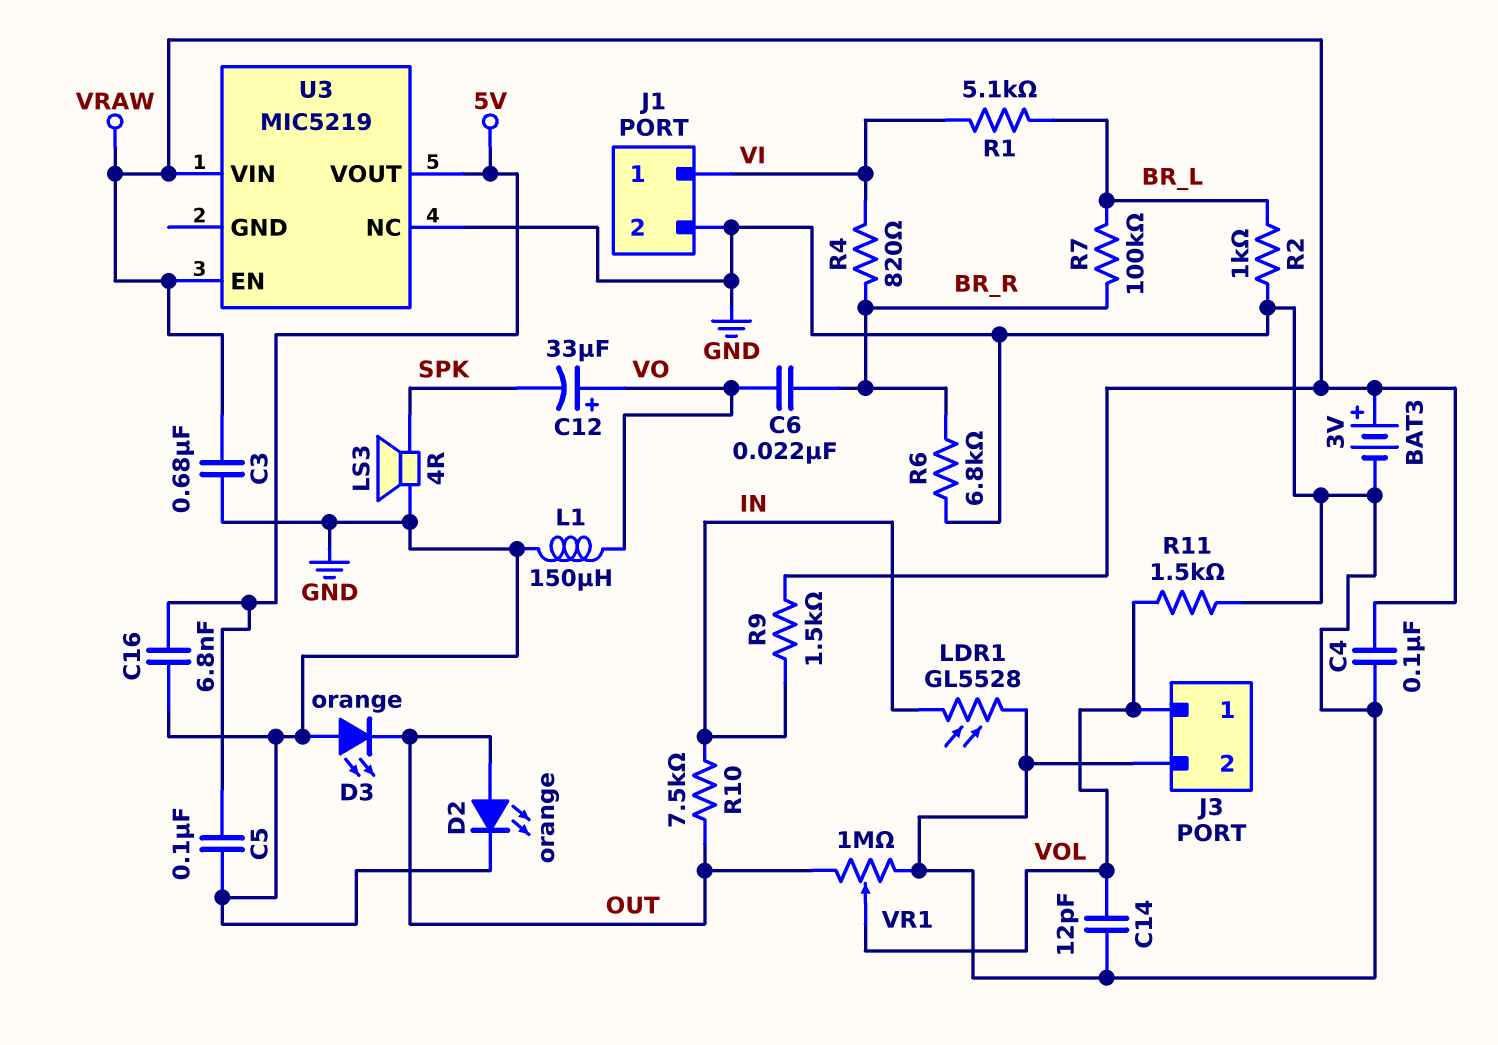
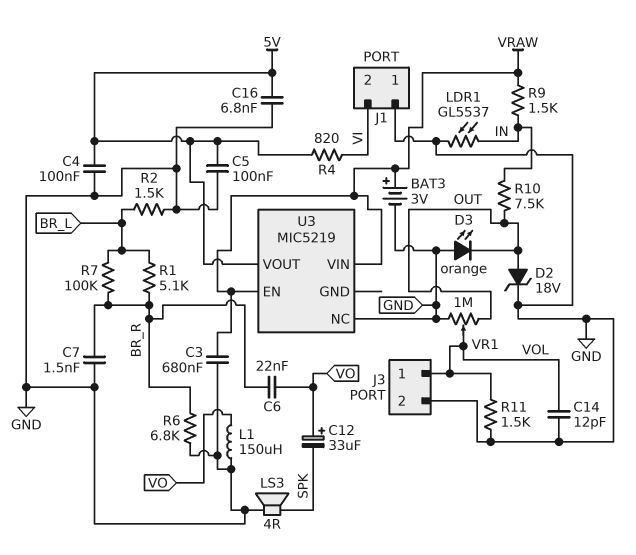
C4: 100nF (GND, VRAW) -> 100nF (5V, GND)
C7: none -> 1.5nF (BR_R, GND)
D2: LED orange (A OUT, K GND) -> zener 18V (A OUT, K GND)
J1 pin 1: VI -> GND
J1 pin 2: GND -> VI
LDR1: GL5528 (GND, IN) -> GL5537 (GND, IN)
R1: 5.1k (BR_L, VI) -> 5.1k (BR_L, BR_R)
R2: 1k (BR_L, GND) -> 1.5k (BR_L, GND)
R4: 820 (BR_R, VI) -> 820 (5V, VI)

